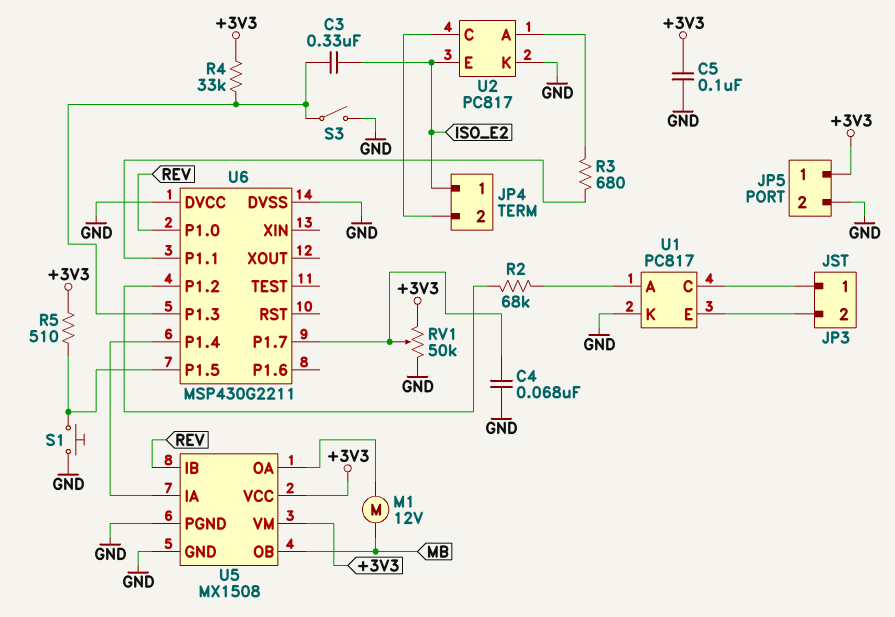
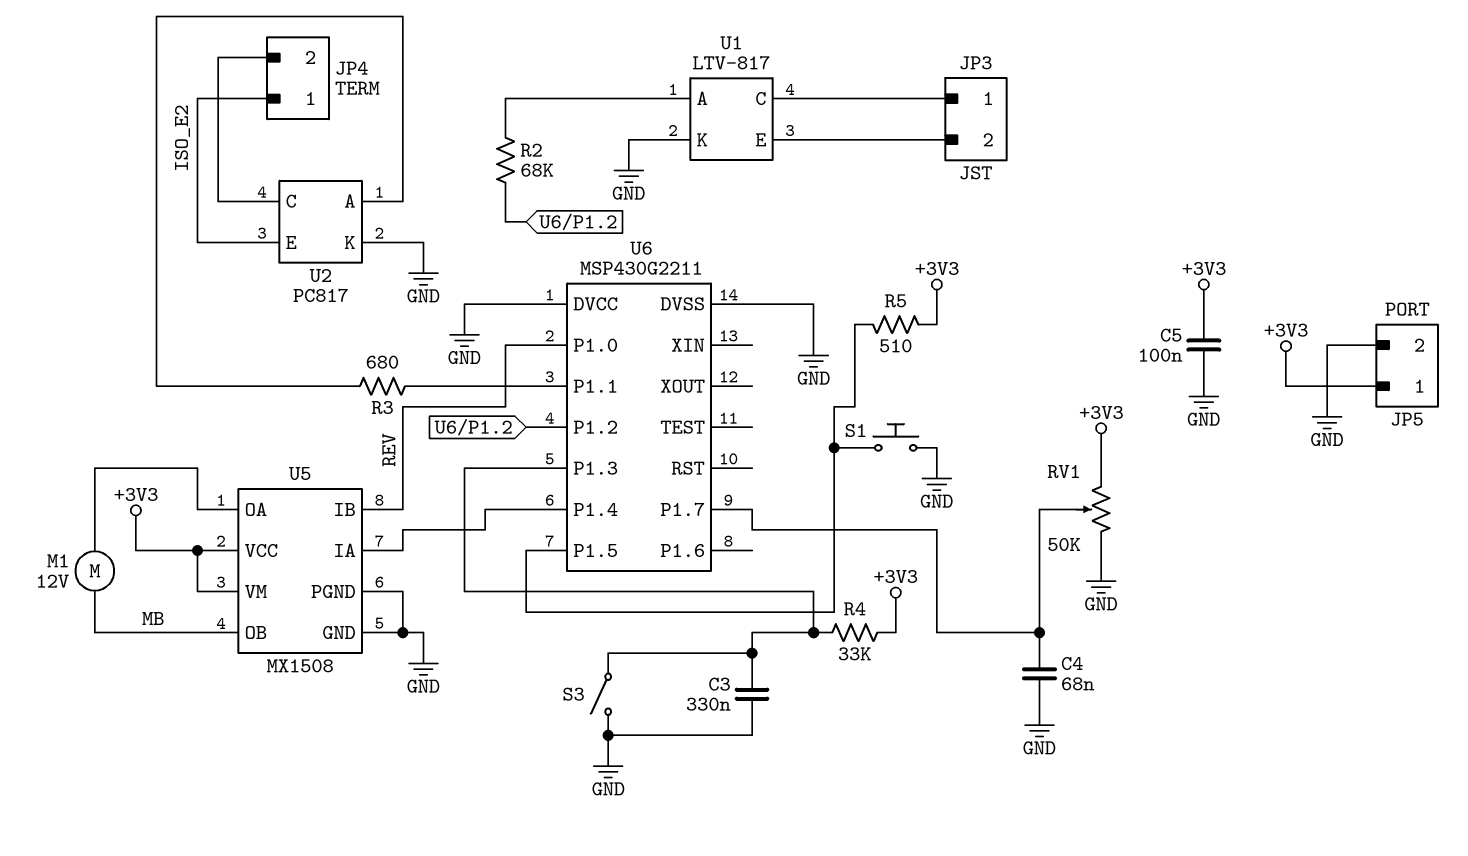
C3: 330nF (ISO_E2, U6/P1.3) -> 330nF (GND, U6/P1.3)
U1: PC817 -> LTV-817

